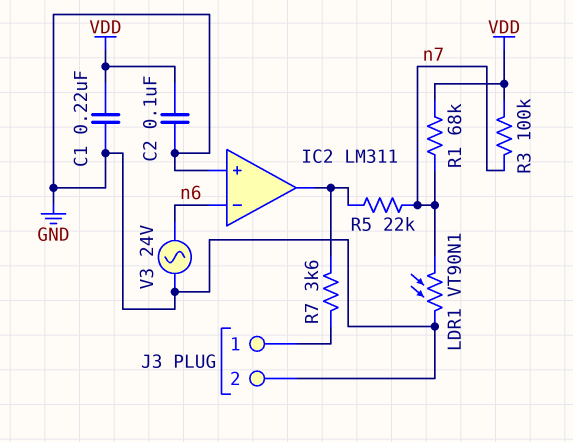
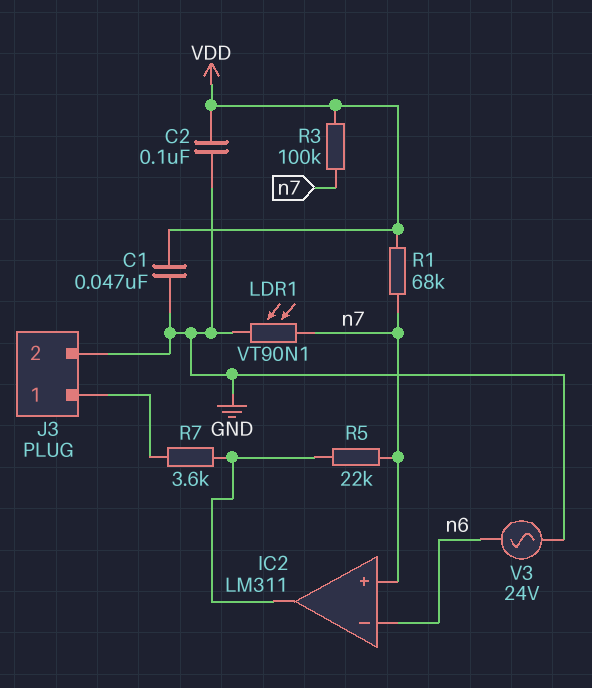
C1: 220nF (GND, VDD) -> 47nF (GND, VDD)
IC2 pin in+: GND -> n7

